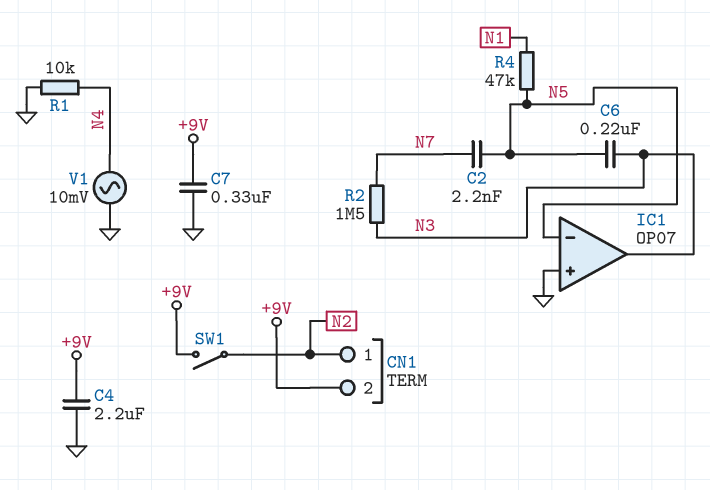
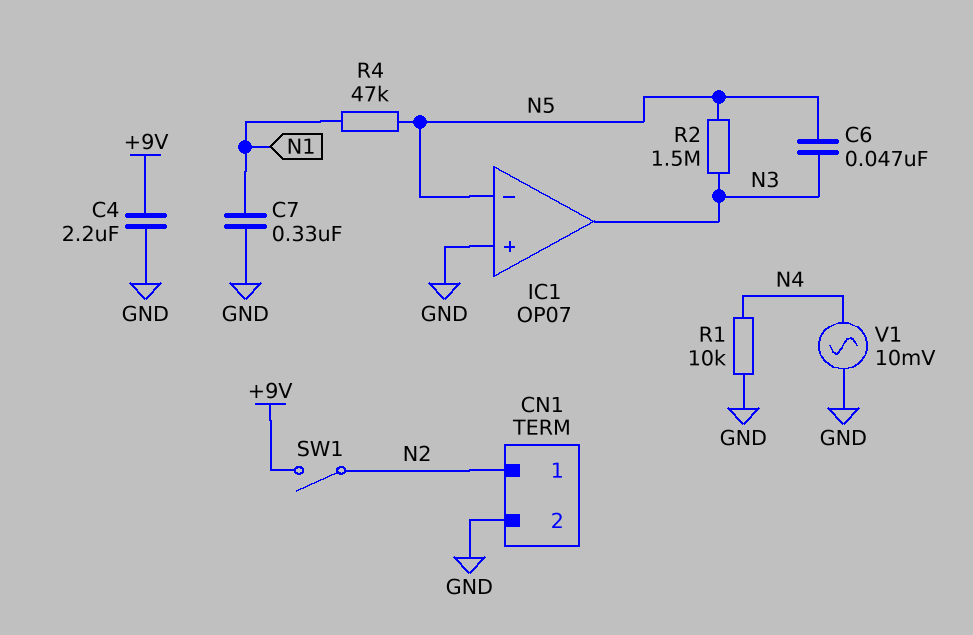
C2: 2.2nF (N5, N7) -> none
C6: 220nF (N3, N5) -> 47nF (N3, N5)
C7: 330nF (+9V, GND) -> 330nF (GND, N1)
CN1 pin 2: +9V -> GND
R2: 1.5M (N3, N7) -> 1.5M (N3, N5)

